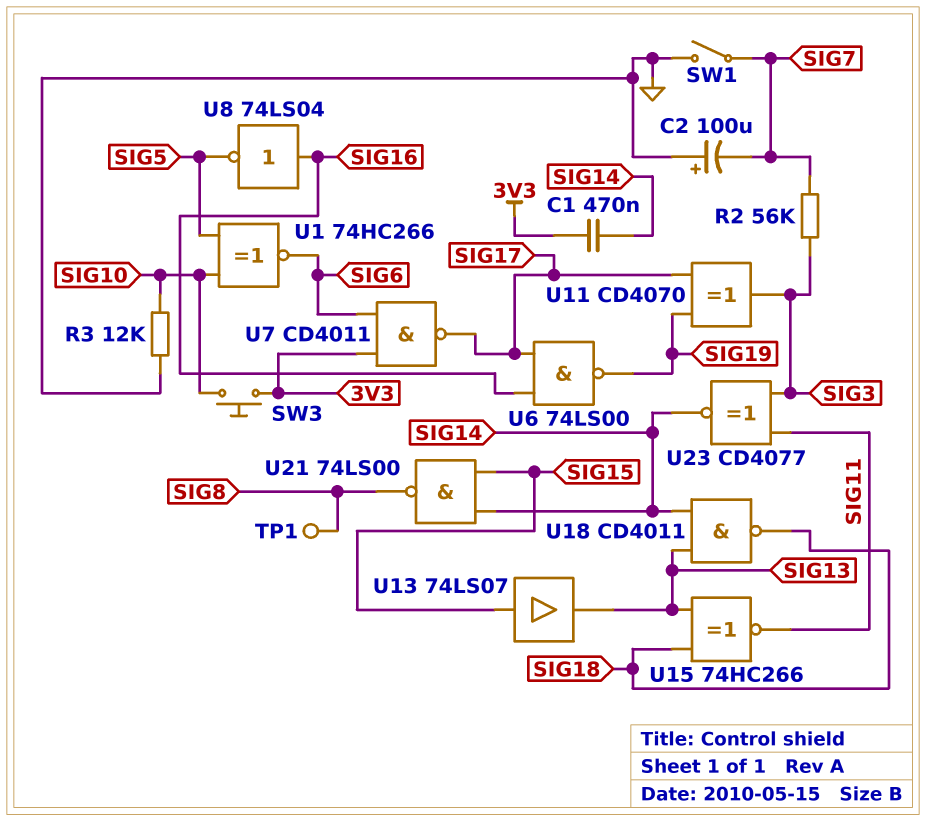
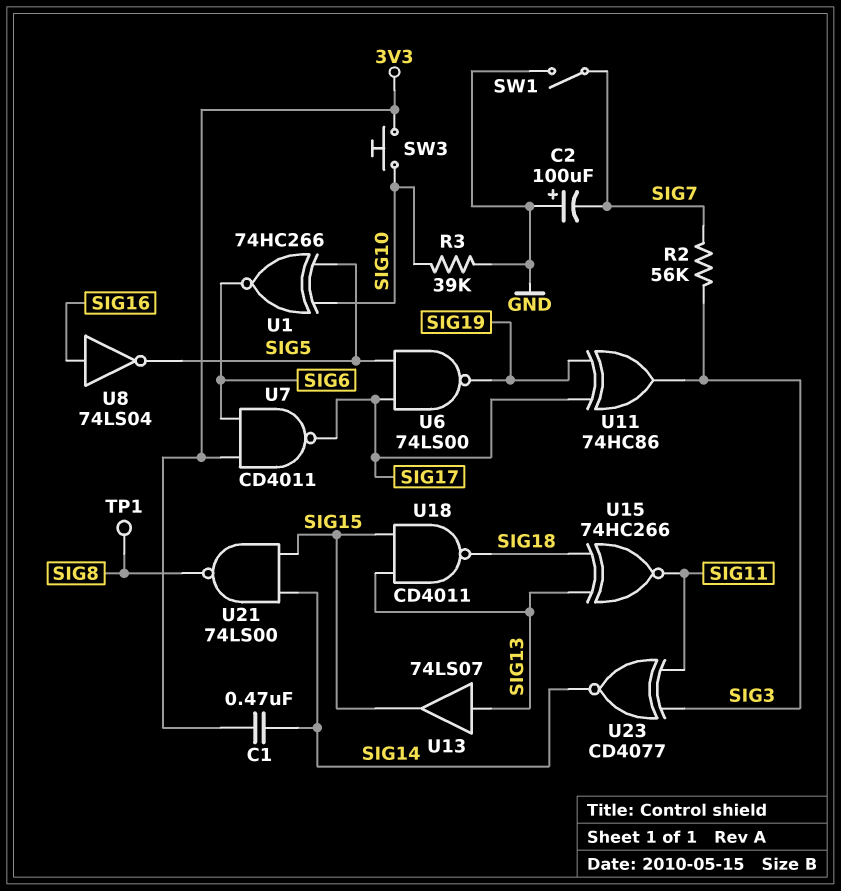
R3: 12k (GND, SIG10) -> 39k (GND, SIG10)
U6: NAND 74LS00 (in SIG16, in SIG17, out SIG19) -> NAND 74LS00 (in SIG5, in SIG17, out SIG19)
U11: XOR CD4070 (in SIG17, in SIG19, out SIG3) -> XOR 74HC86 (in SIG17, in SIG19, out SIG3)
U13: buffer 74LS07 (in SIG15, out SIG13) -> buffer 74LS07 (in SIG13, out SIG15)
U18: NAND CD4011 (in SIG13, in SIG14, out SIG18) -> NAND CD4011 (in SIG13, in SIG15, out SIG18)

